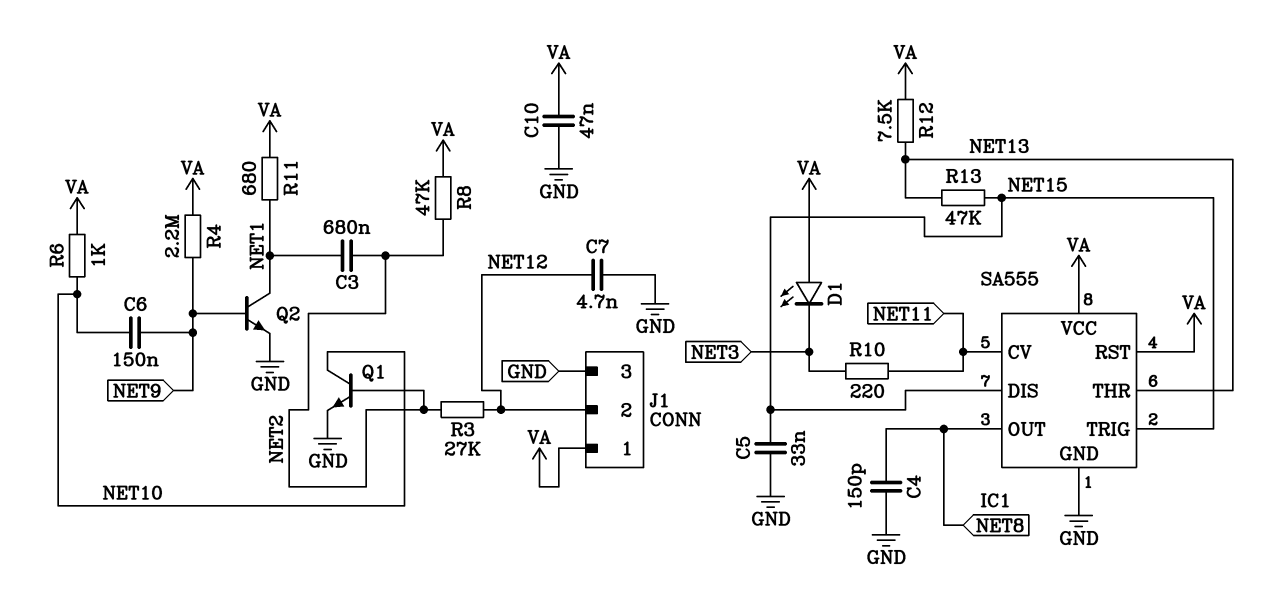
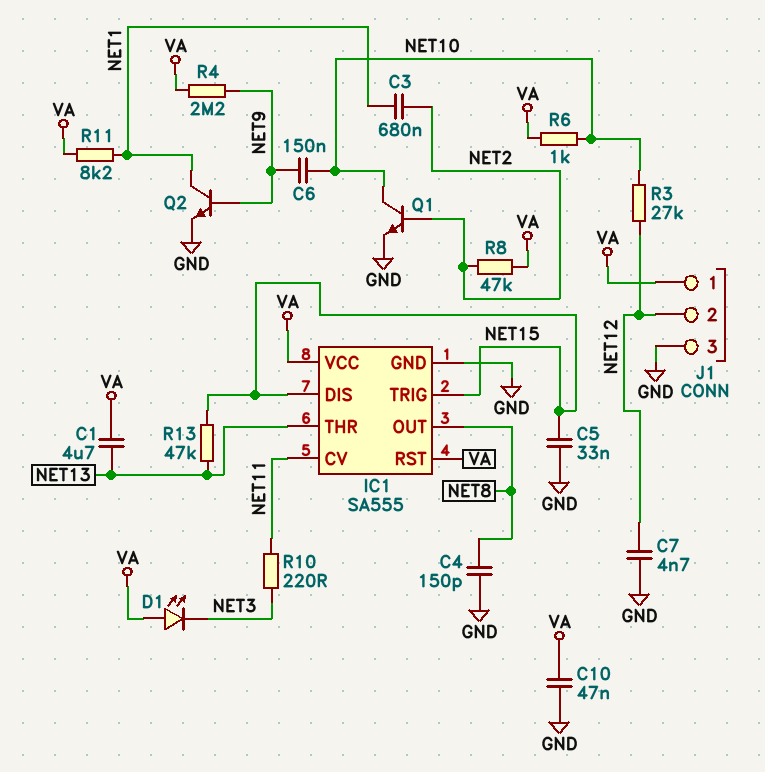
C1: none -> 4.7uF (NET13, VA)
R3: 27k (NET2, NET12) -> 27k (NET10, NET12)
R11: 680 (NET1, VA) -> 8.2k (NET1, VA)
R12: 7.5k (NET13, VA) -> none

